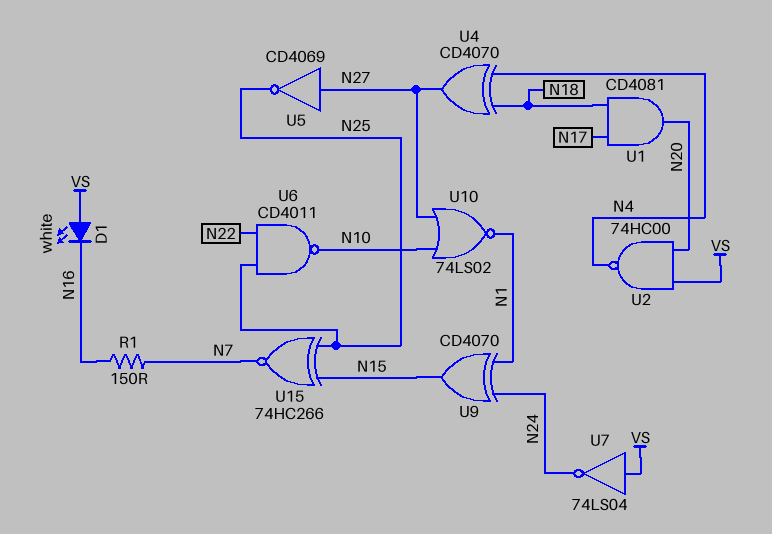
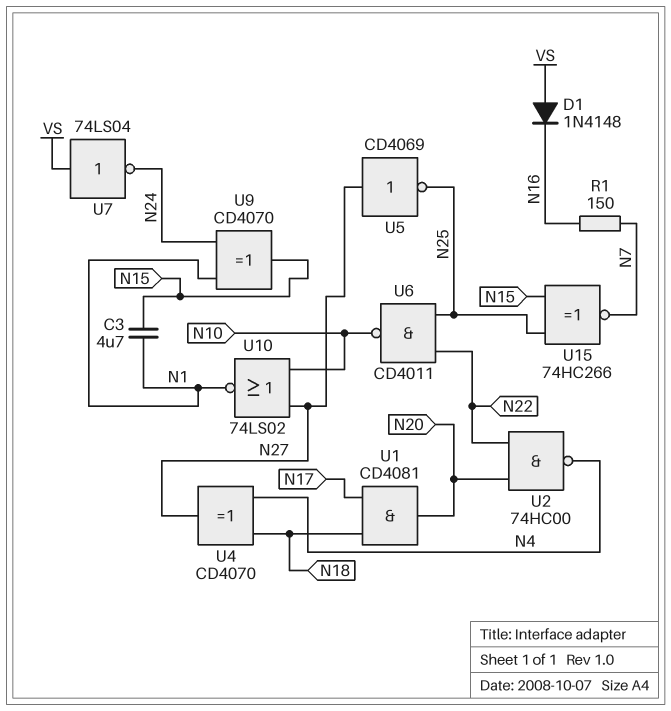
C3: none -> 4.7uF (N1, N15)
D1: LED white (A VS, K N16) -> diode 1N4148 (A VS, K N16)
U2: NAND 74HC00 (in N20, in VS, out N4) -> NAND 74HC00 (in N20, in N22, out N4)

